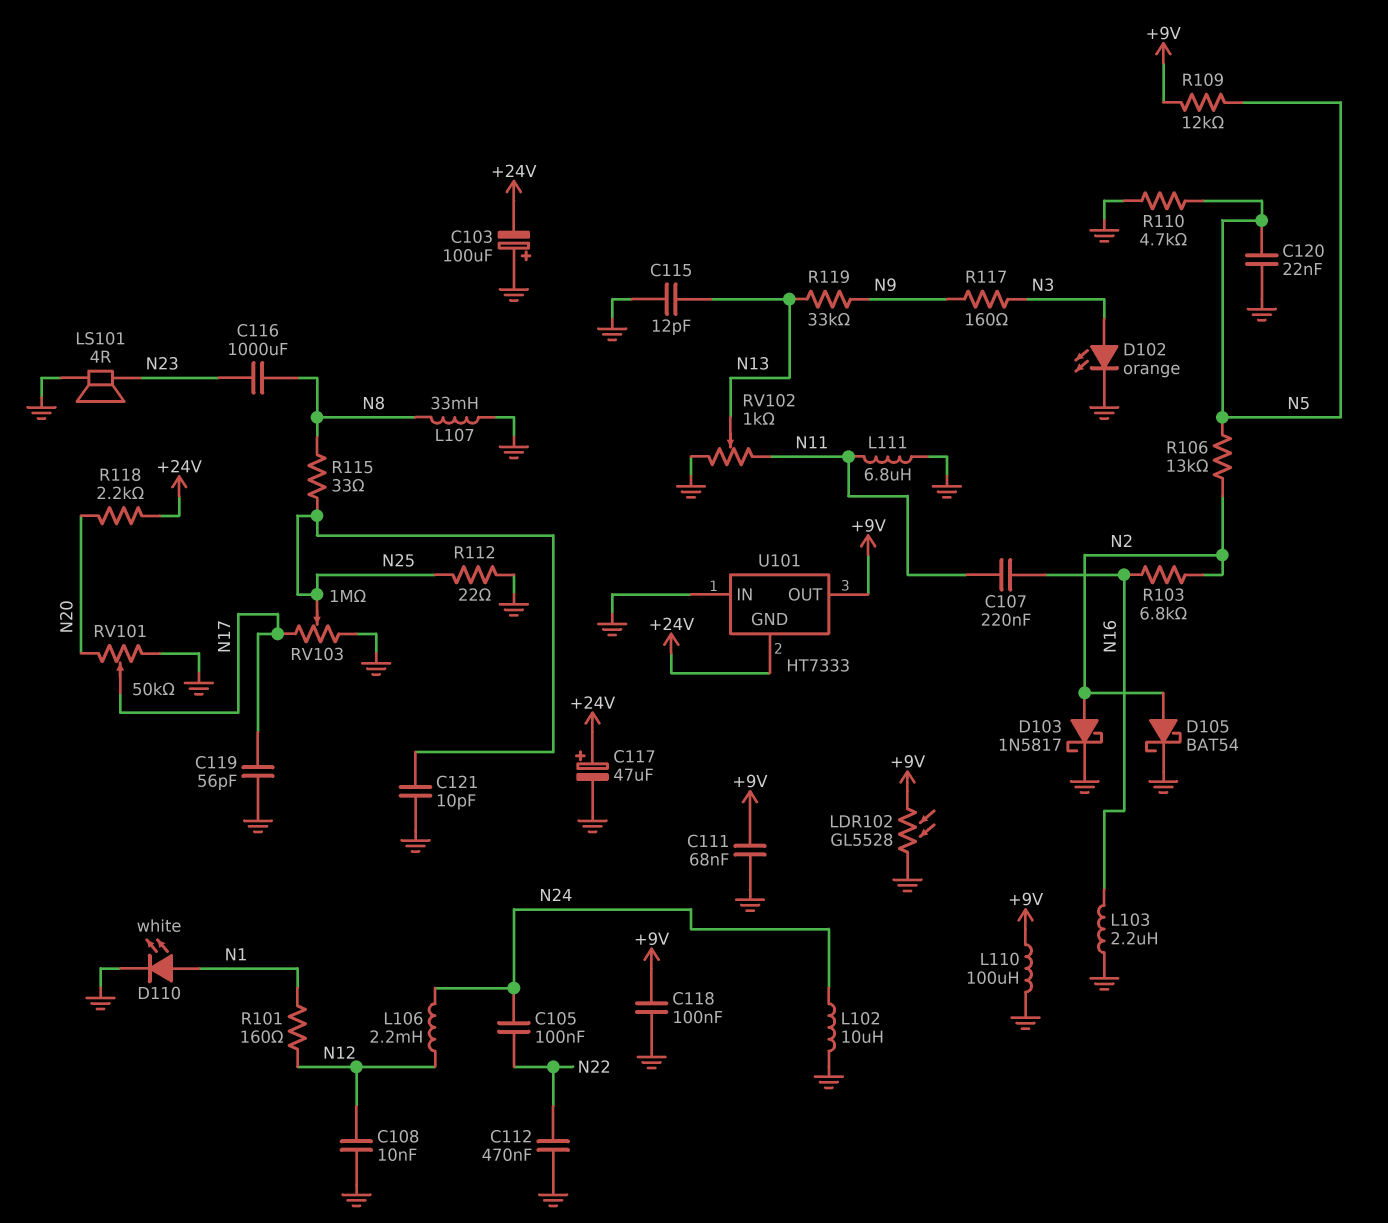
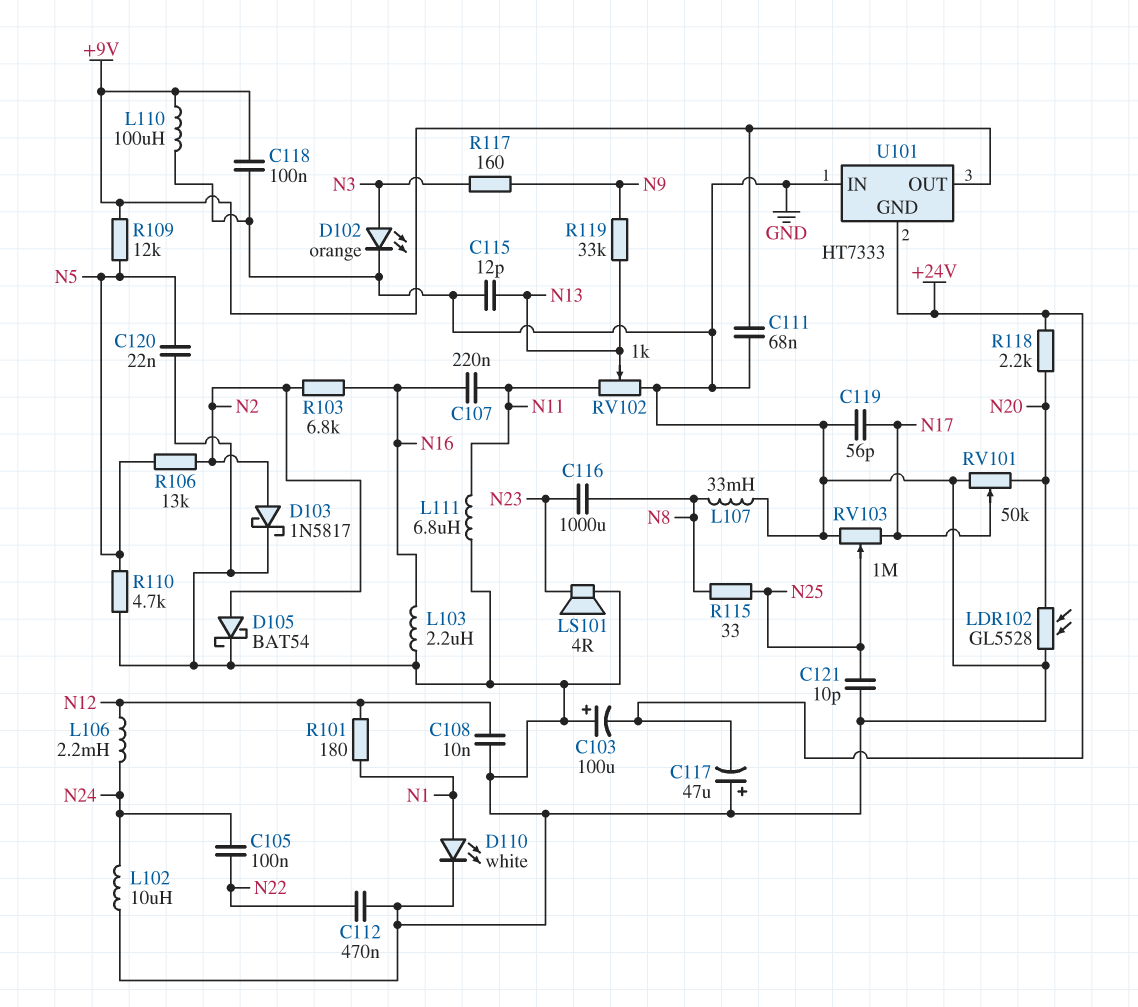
C117: 47uF (plus +24V, minus GND) -> 47uF (plus GND, minus +24V)
LDR102: GL5528 (+9V, GND) -> GL5528 (GND, N20)
R101: 160 (N1, N12) -> 180 (N1, N12)
R112: 22 (GND, N25) -> none

